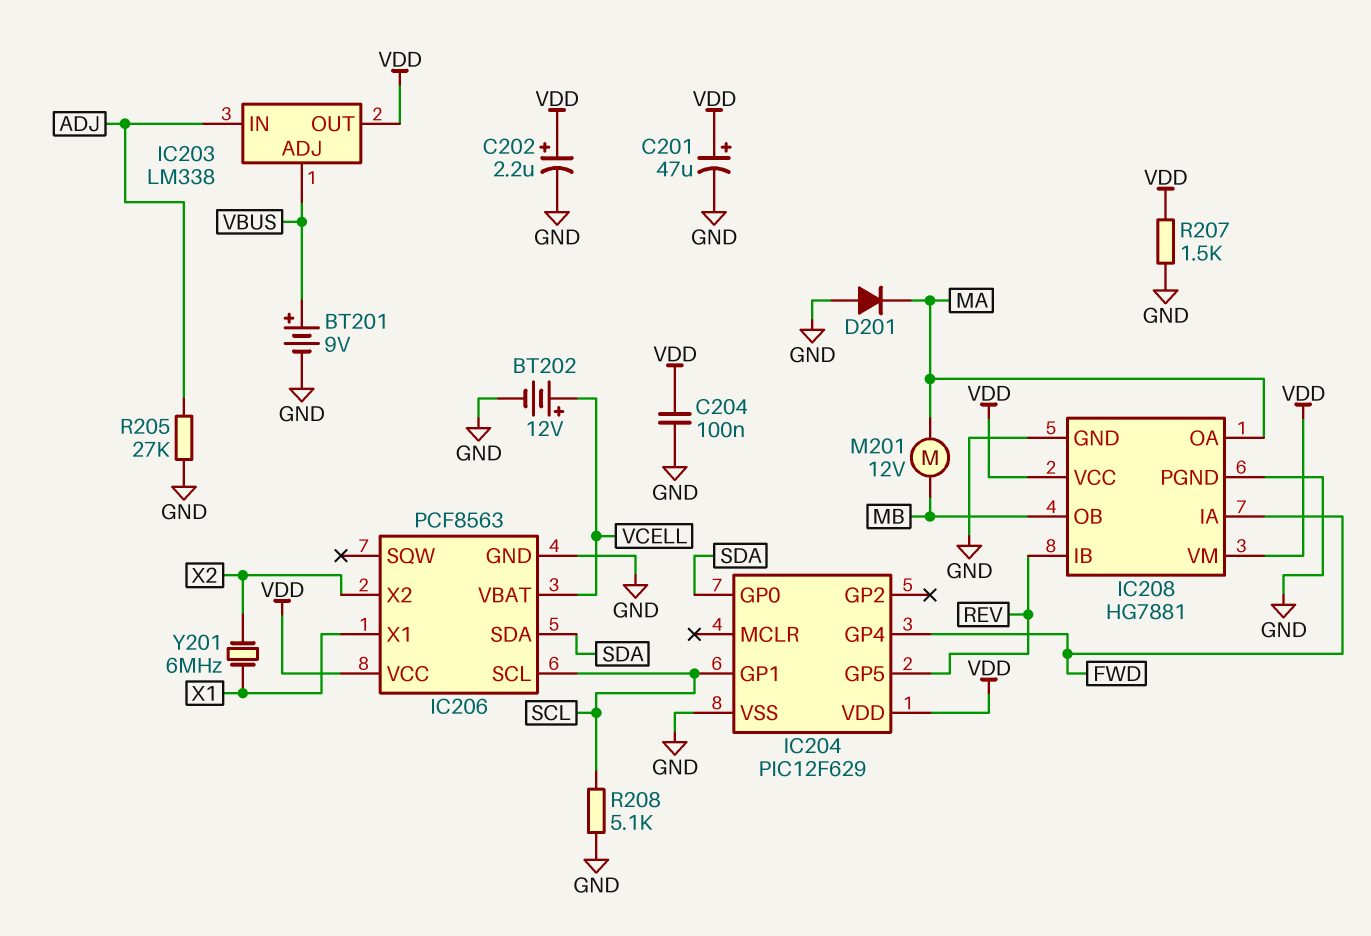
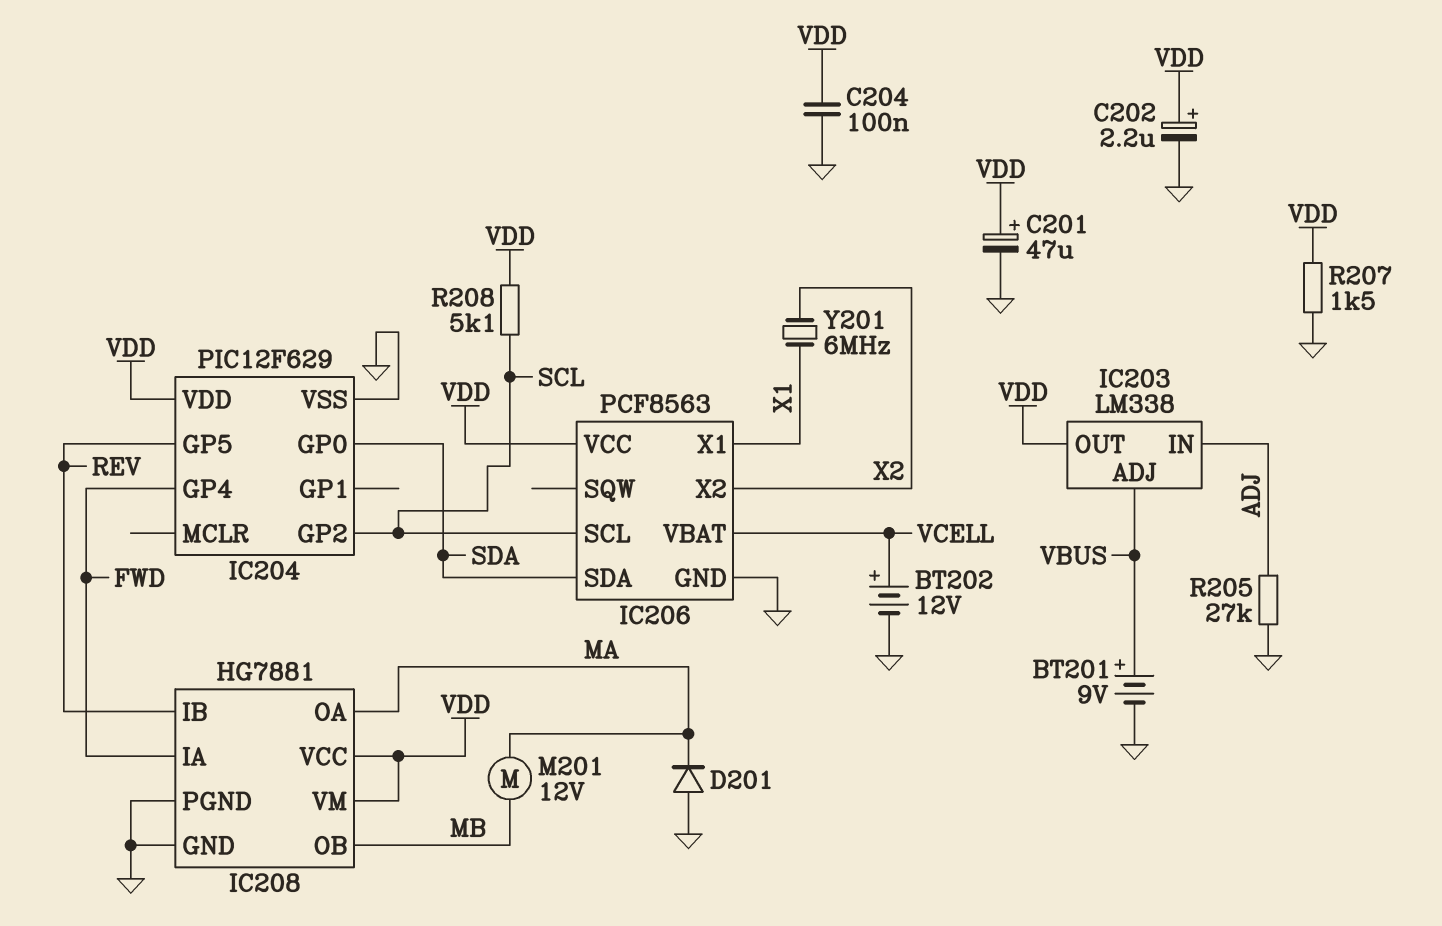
IC204 pin GP1: SCL -> none
IC204 pin GP2: none -> SCL
R208: 5.1k (GND, SCL) -> 5.1k (SCL, VDD)

